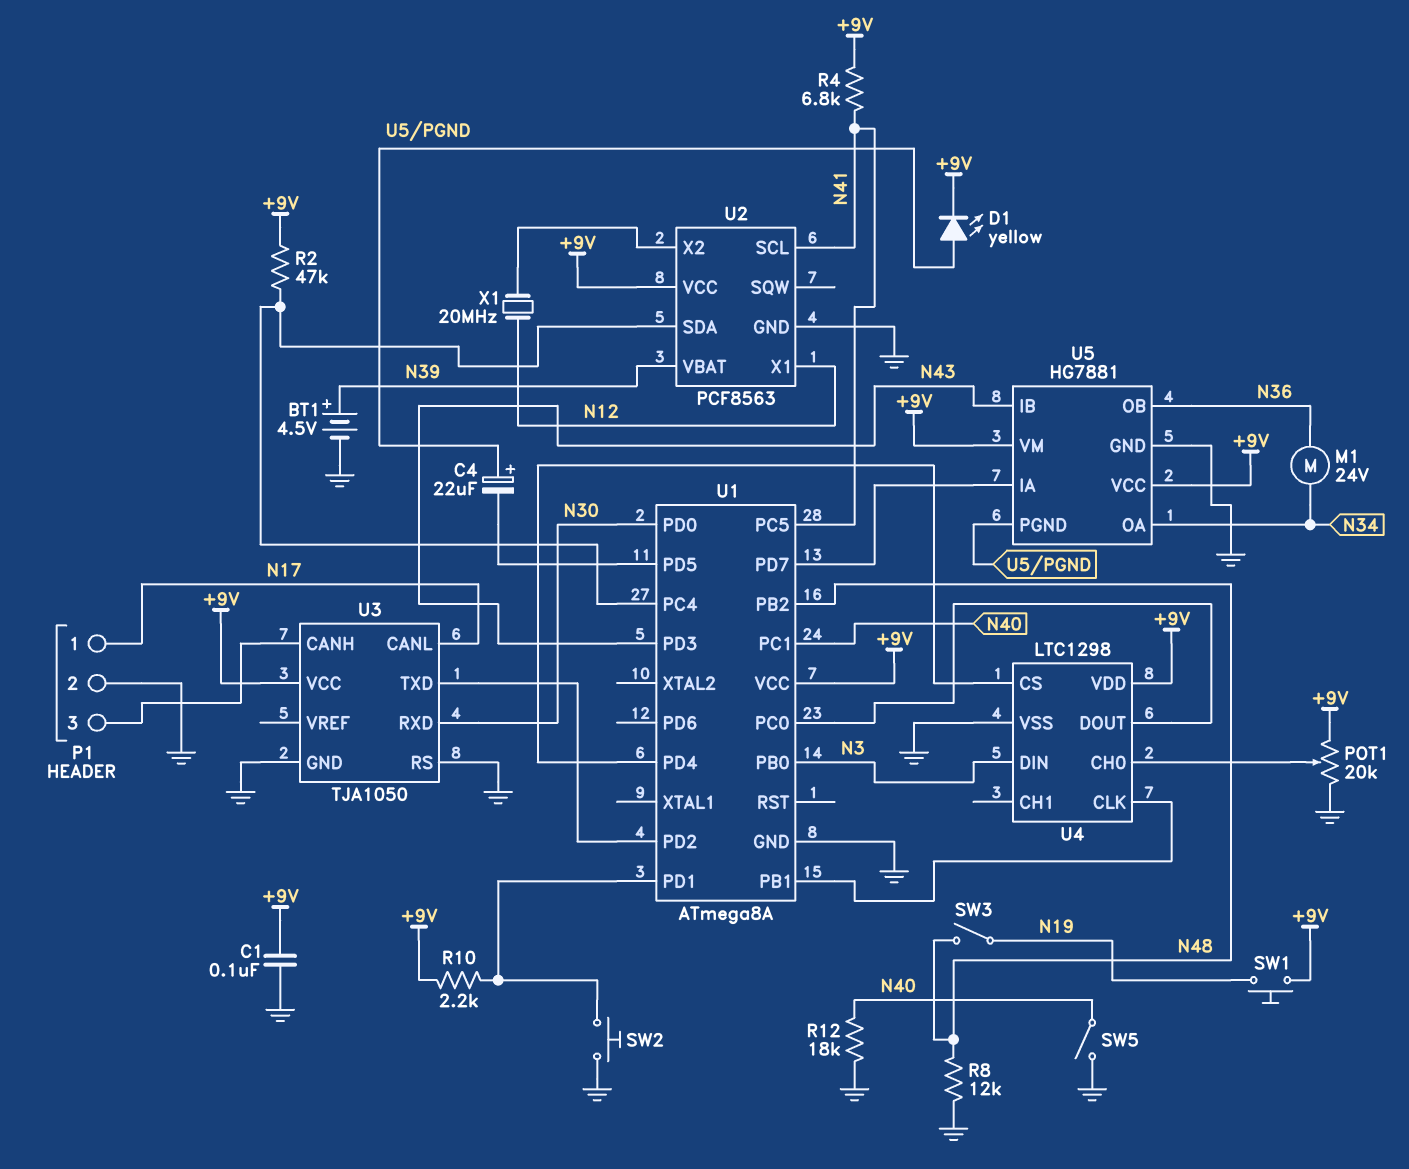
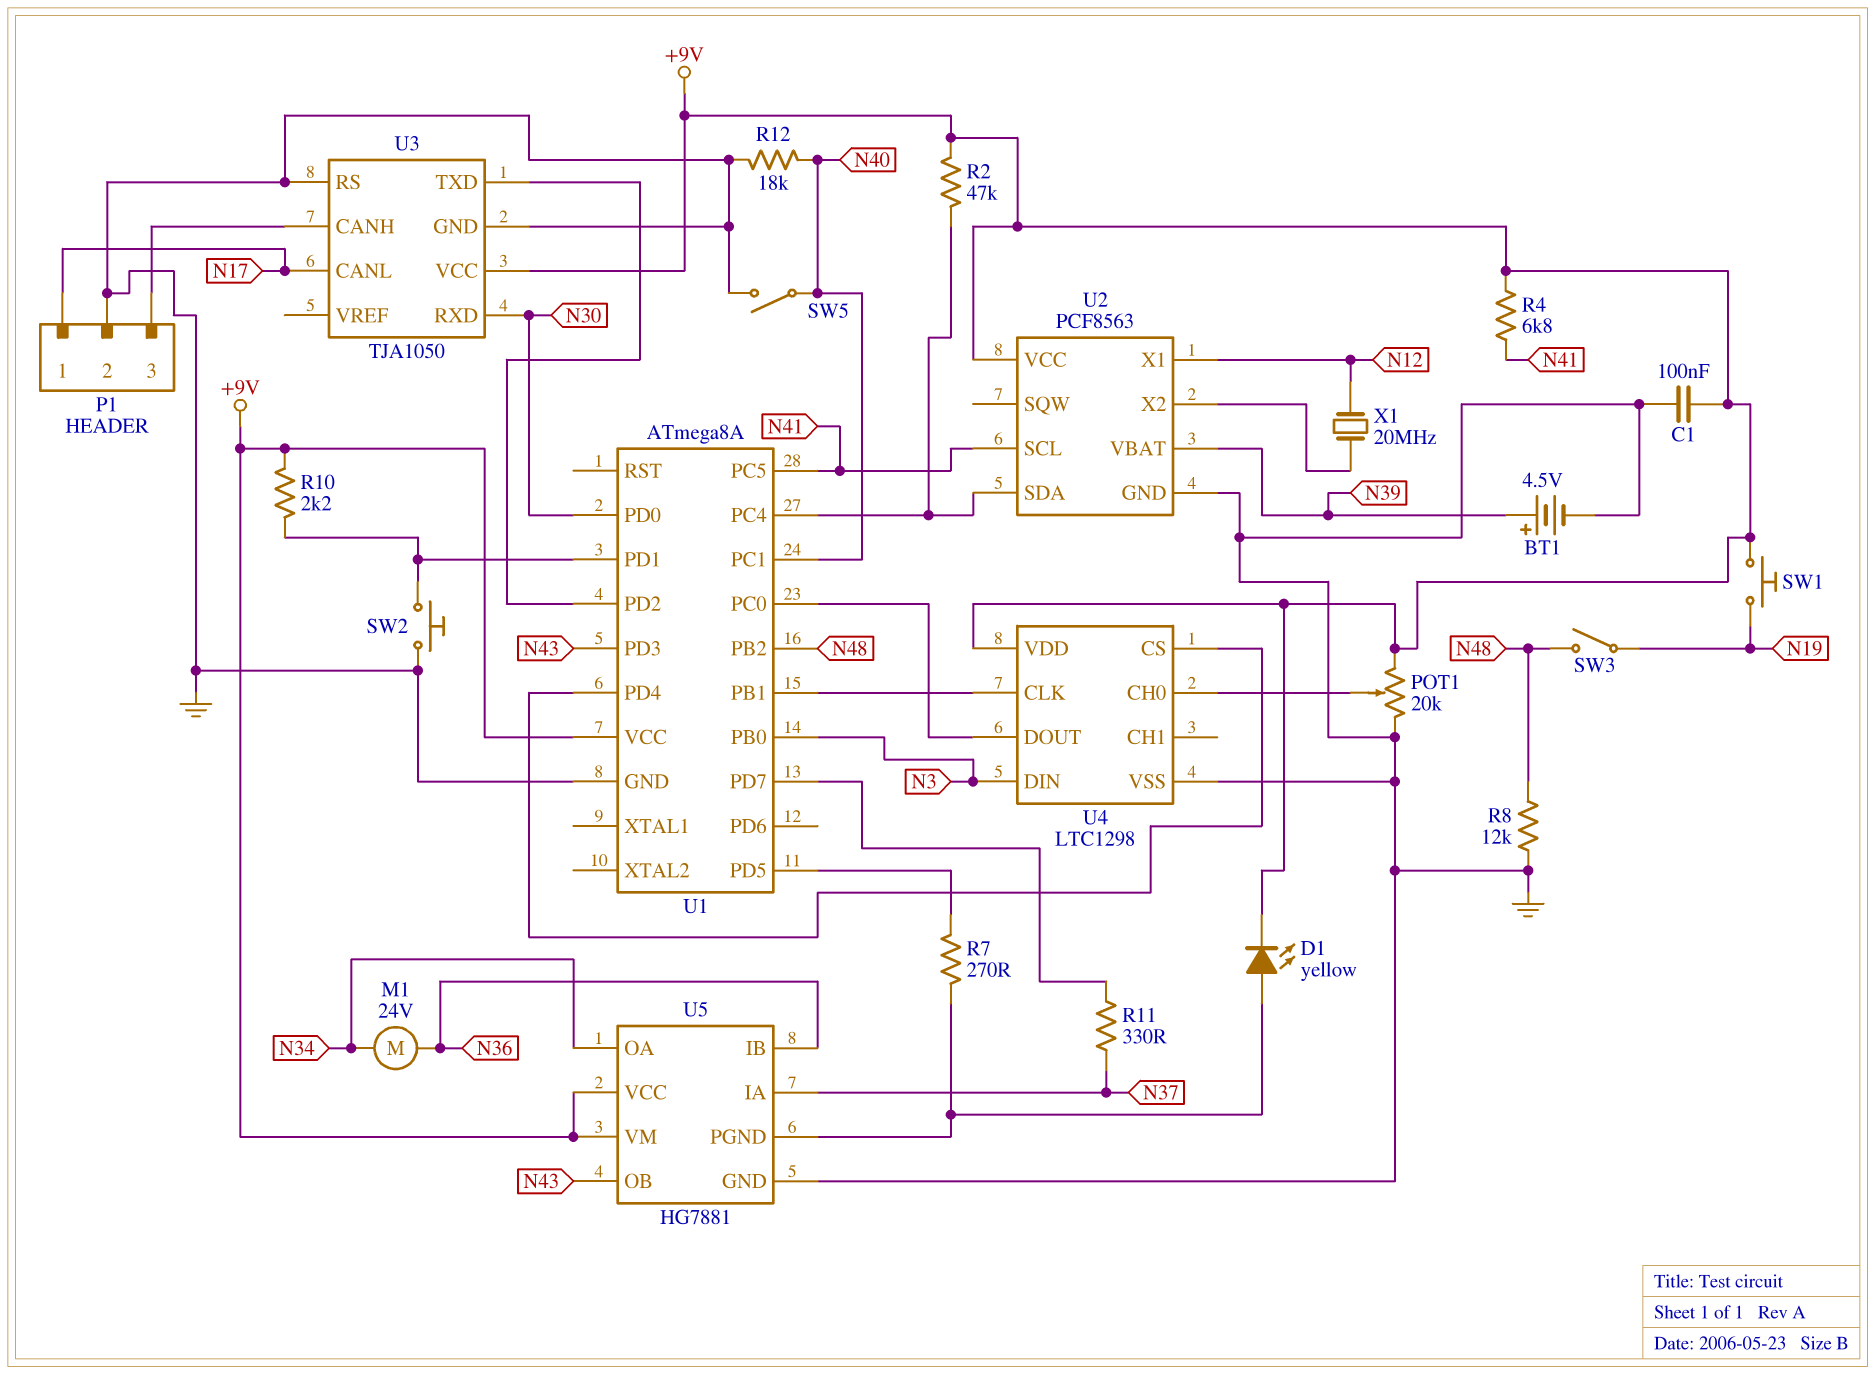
C4: 22uF (plus U5/PGND, minus U1/PD5) -> none
R7: none -> 270 (U1/PD5, U5/PGND)
R11: none -> 330 (N37, U1/PD7)
U5 pin IA: U1/PD7 -> N37
U5 pin IB: N43 -> N36
U5 pin OB: N36 -> N43

